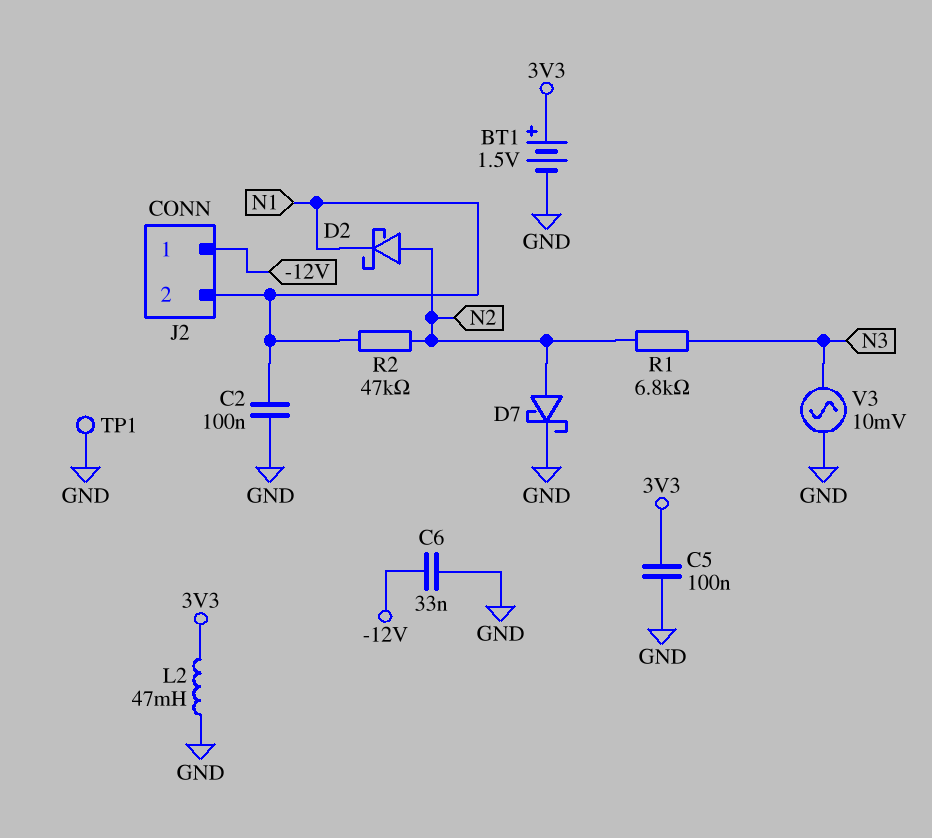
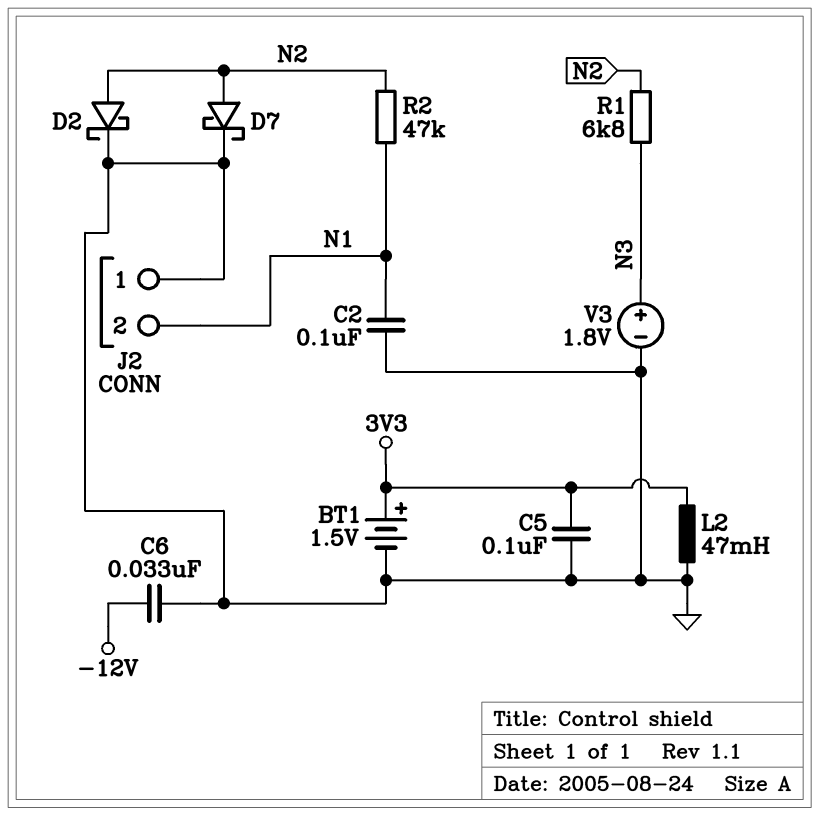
D2: schottky (A N2, K N1) -> schottky (A N2, K GND)
J2 pin 1: -12V -> GND
TP1: test point (GND) -> none
V3: AC 10mV (GND, N3) -> 1.8V (plus N3, minus GND)

